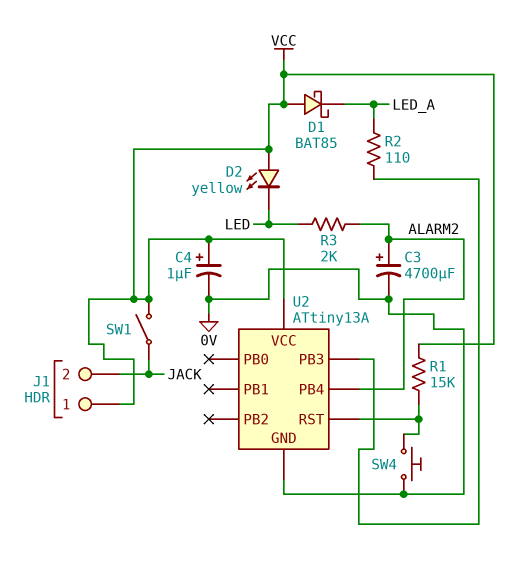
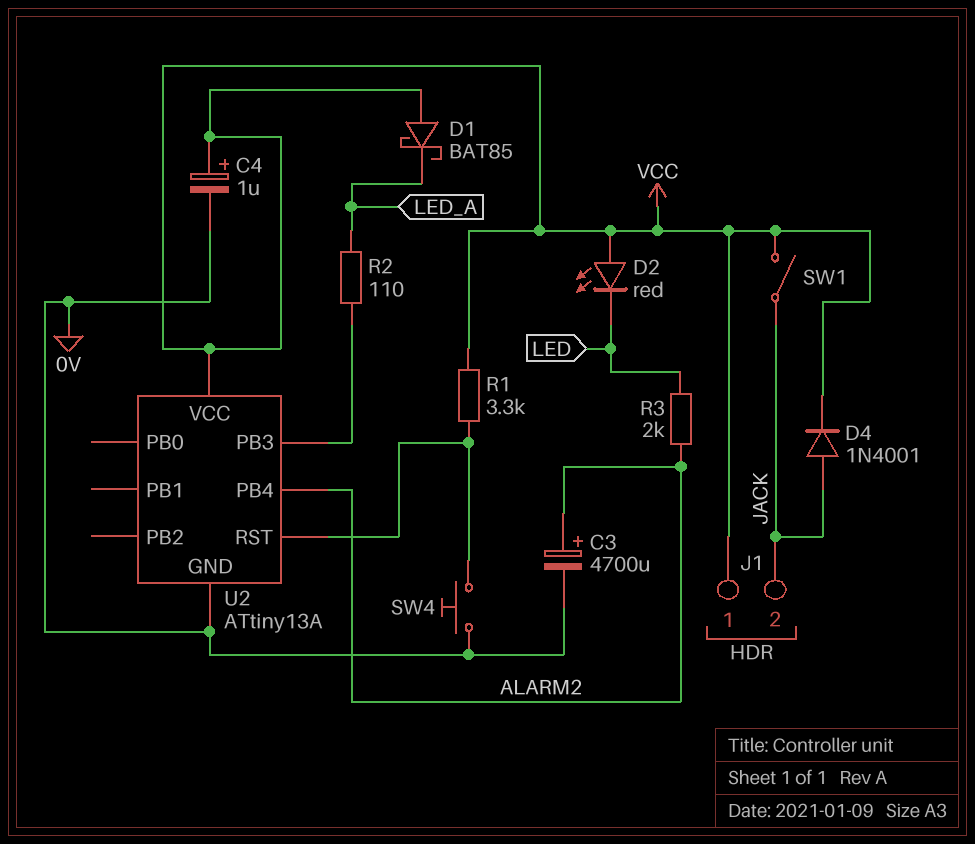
D2: LED yellow (A VCC, K LED) -> LED red (A VCC, K LED)
D4: none -> diode 1N4001 (A JACK, K VCC)
R1: 15k (U2/RST, VCC) -> 3.3k (U2/RST, VCC)

